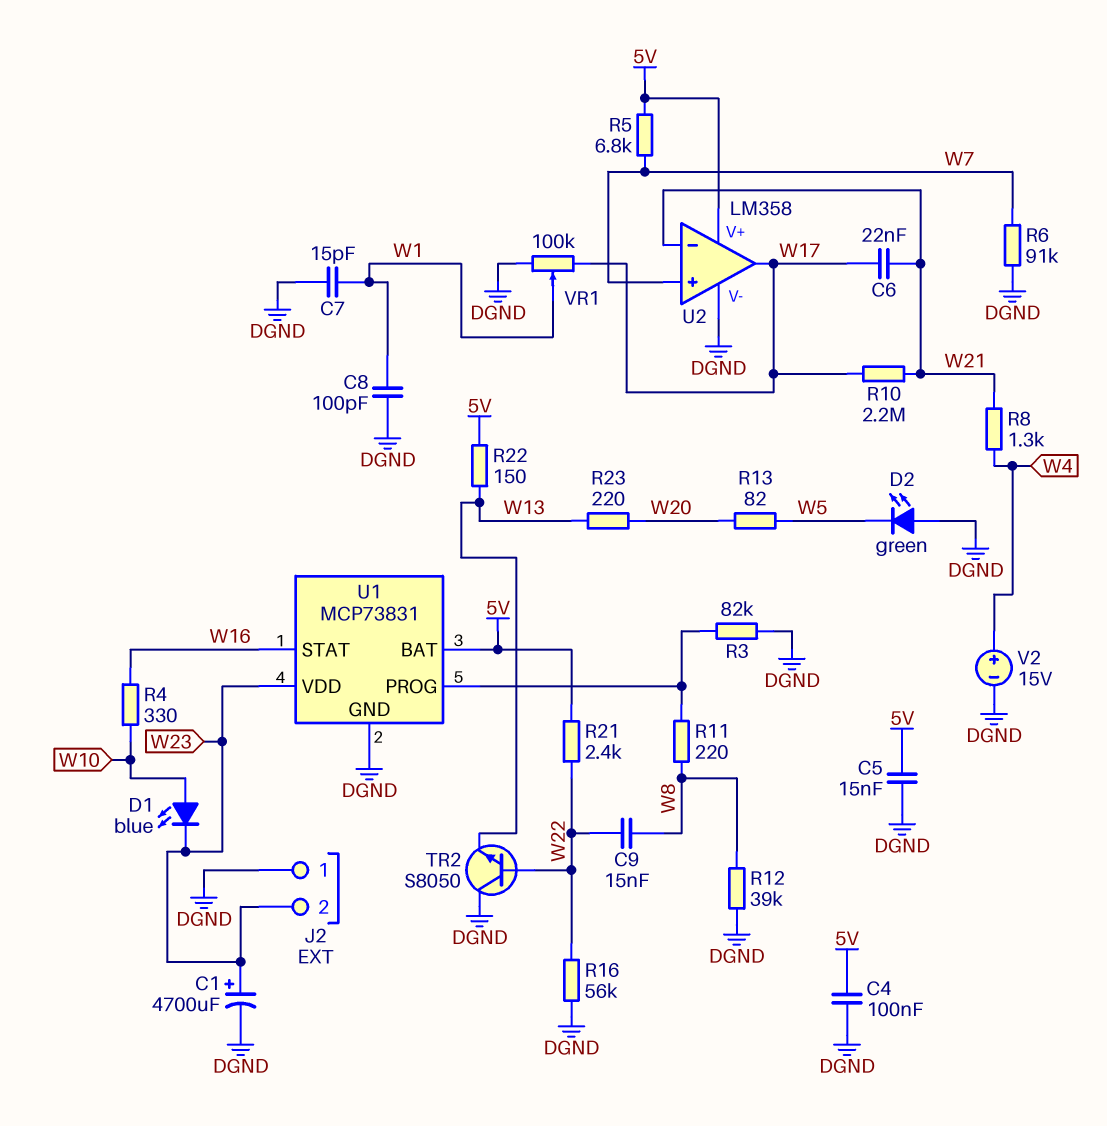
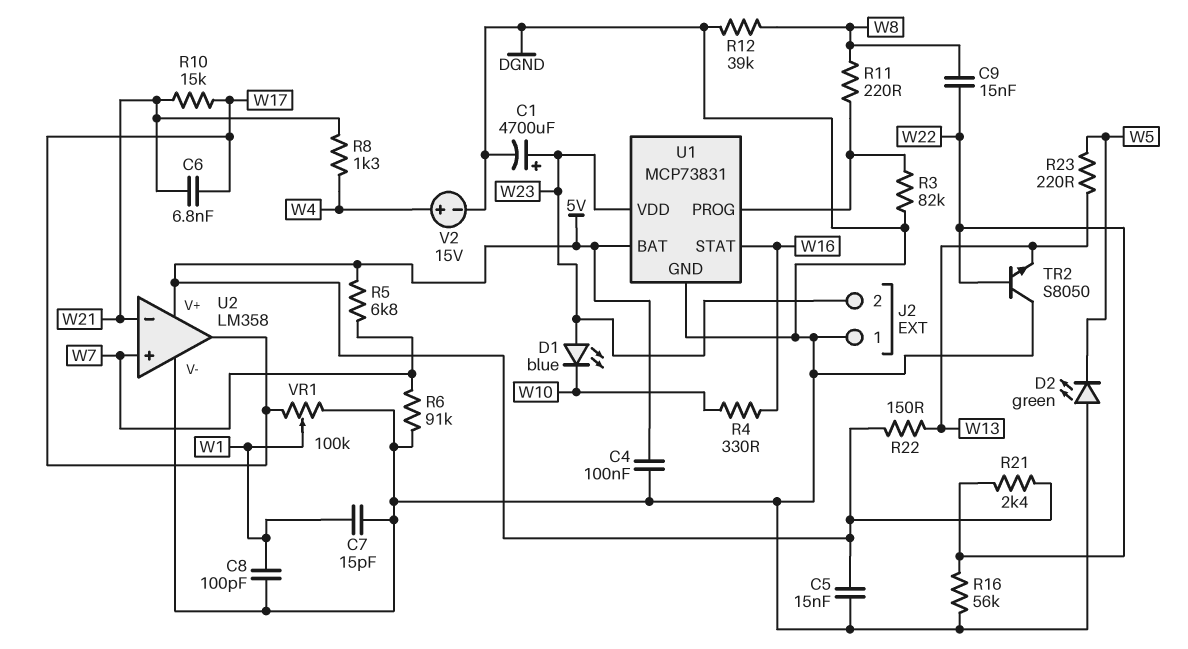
C6: 22nF (W17, W21) -> 6.8nF (W17, W21)
D1: LED blue (A W10, K W23) -> LED blue (A W23, K W10)
R10: 2.2M (W17, W21) -> 15k (W17, W21)
R13: 82 (W5, W20) -> none
R23: 220 (W13, W20) -> 220 (W5, W13)

